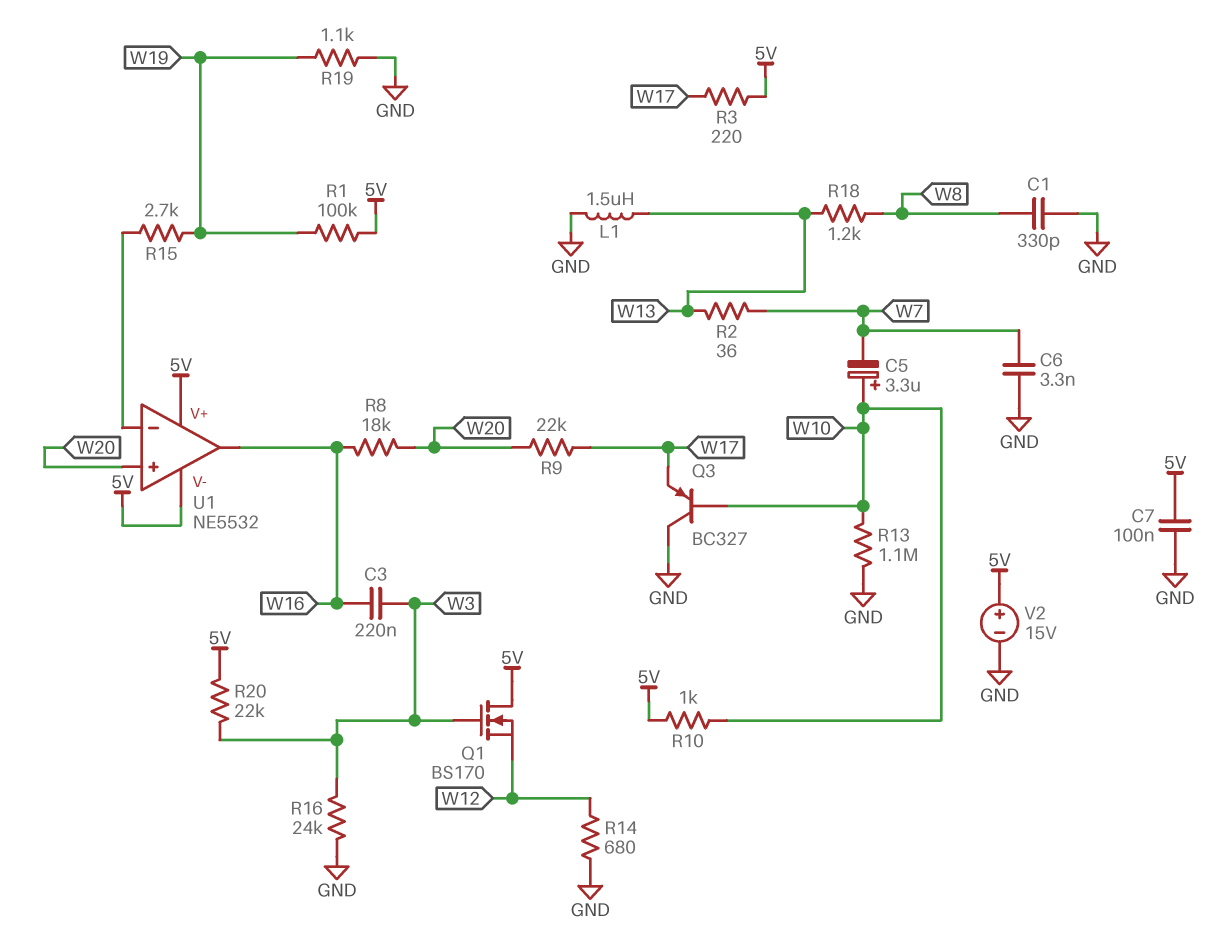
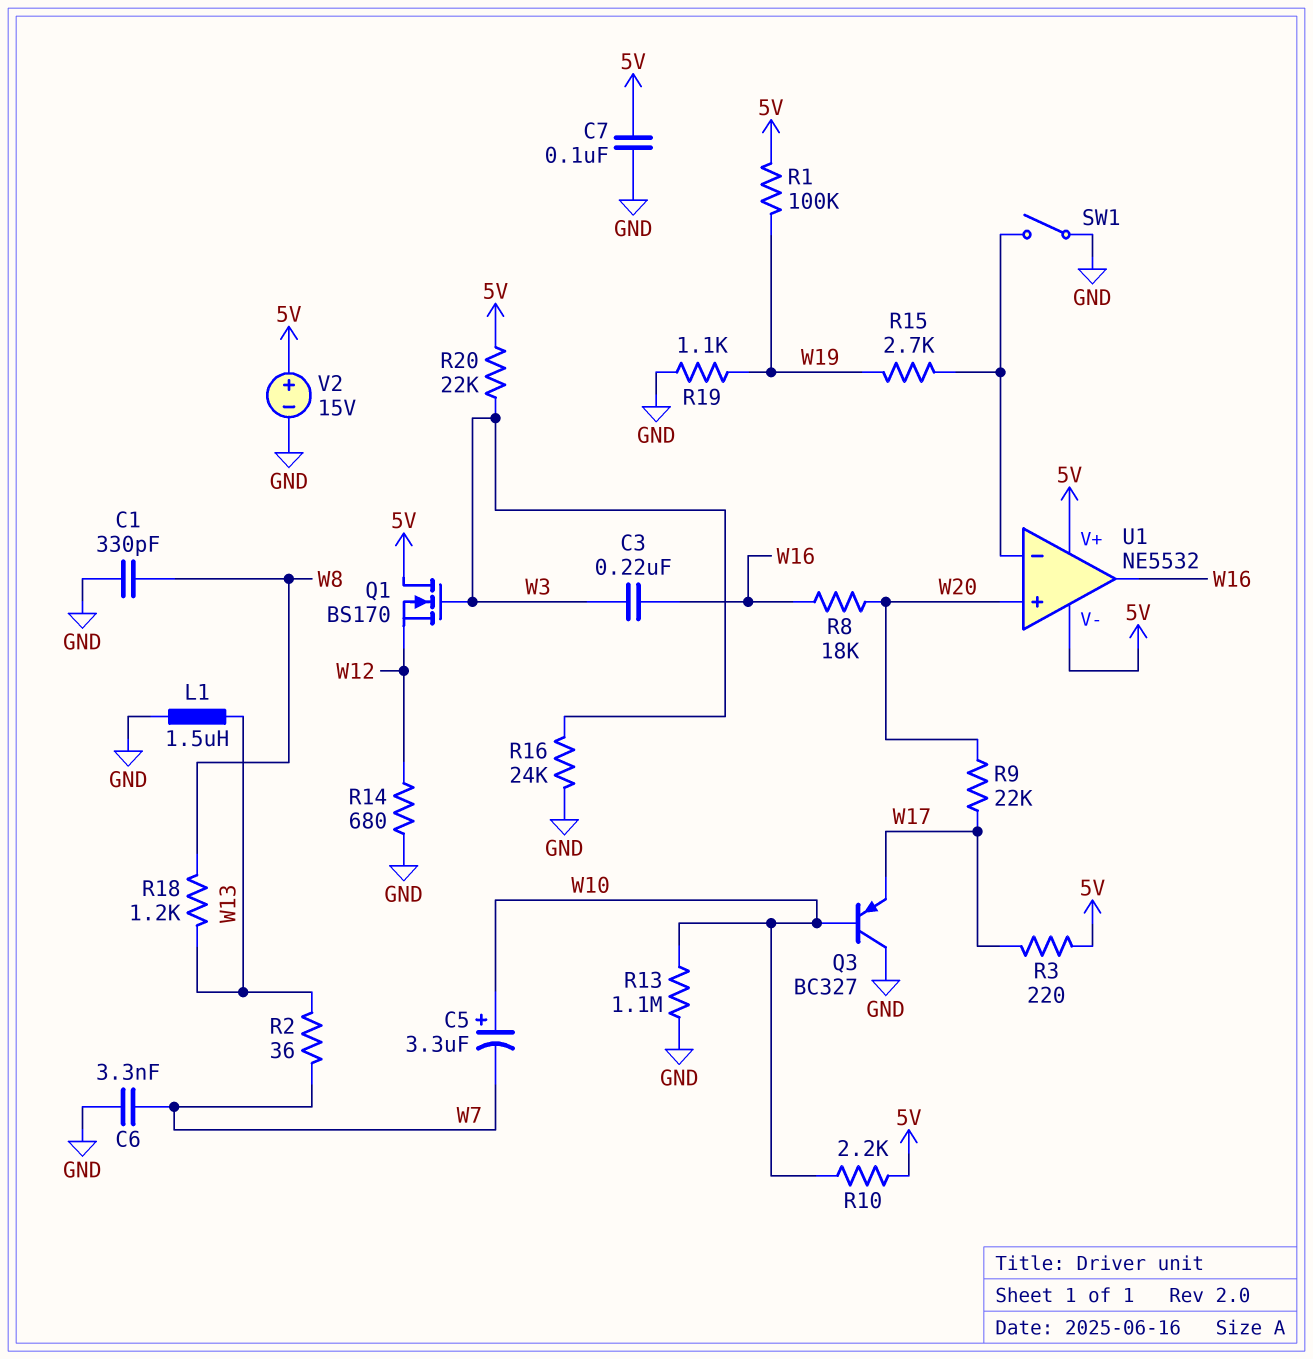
R10: 1k (5V, W10) -> 2.2k (5V, W10)
SW1: none -> switch (GND, U1/in-)

